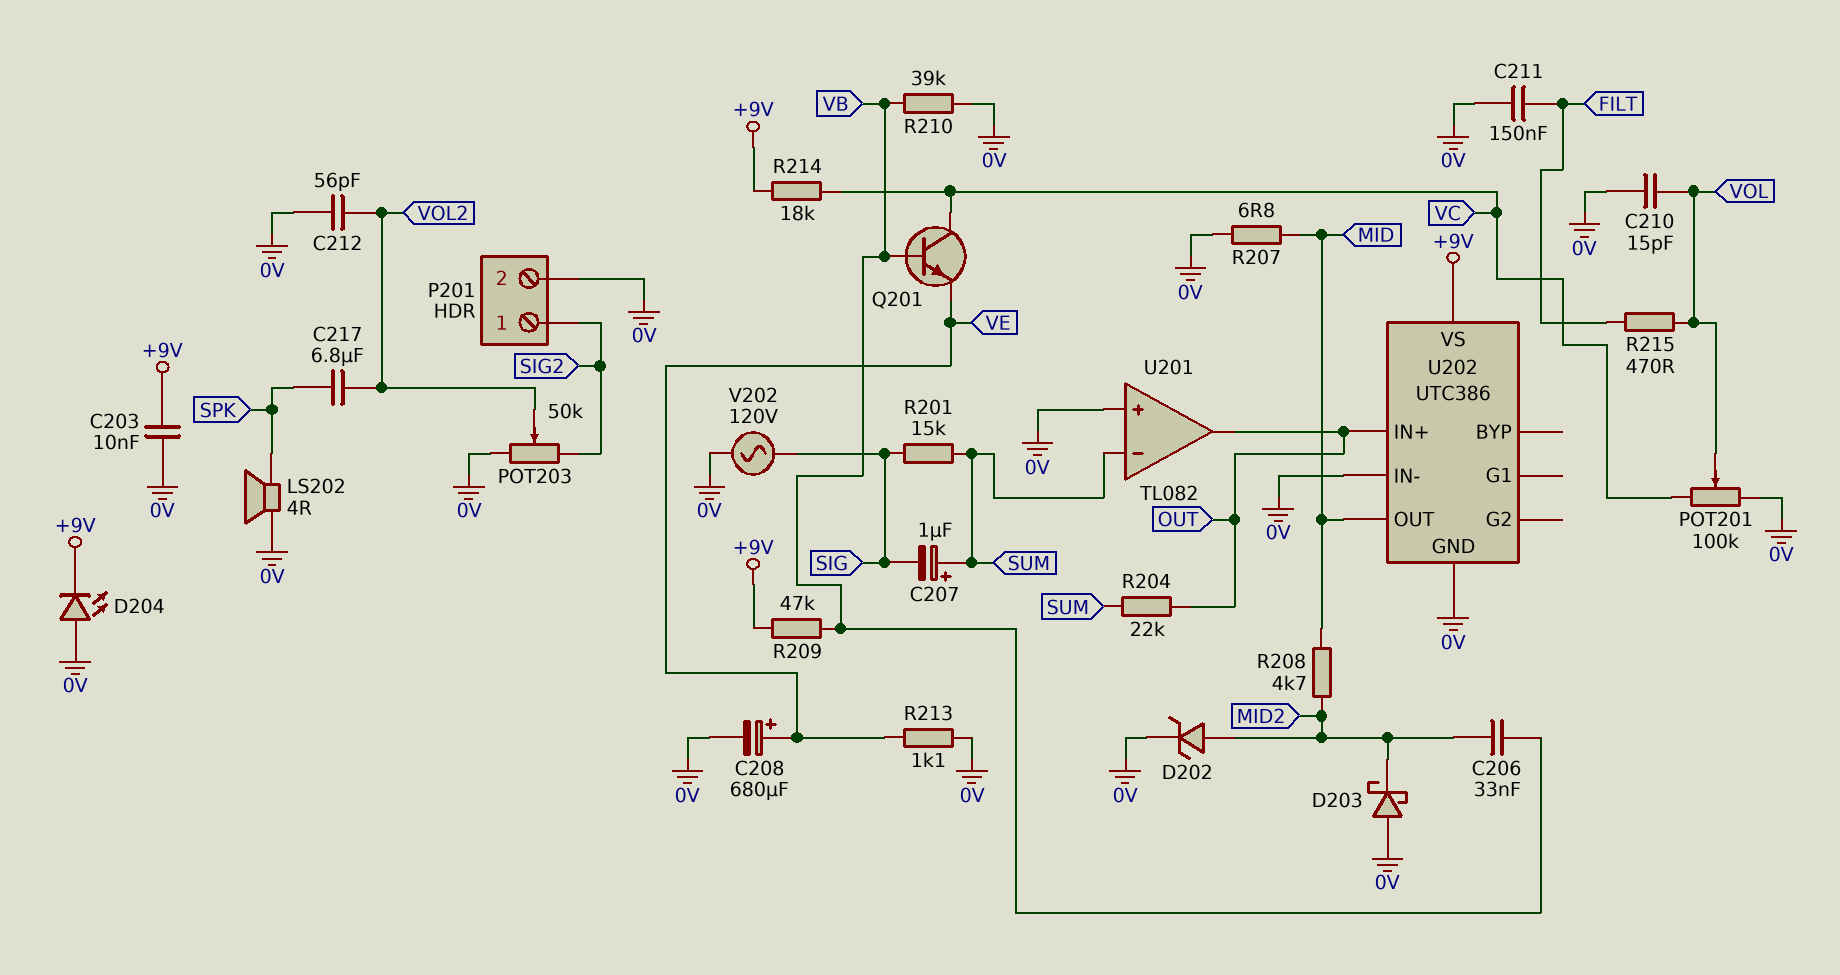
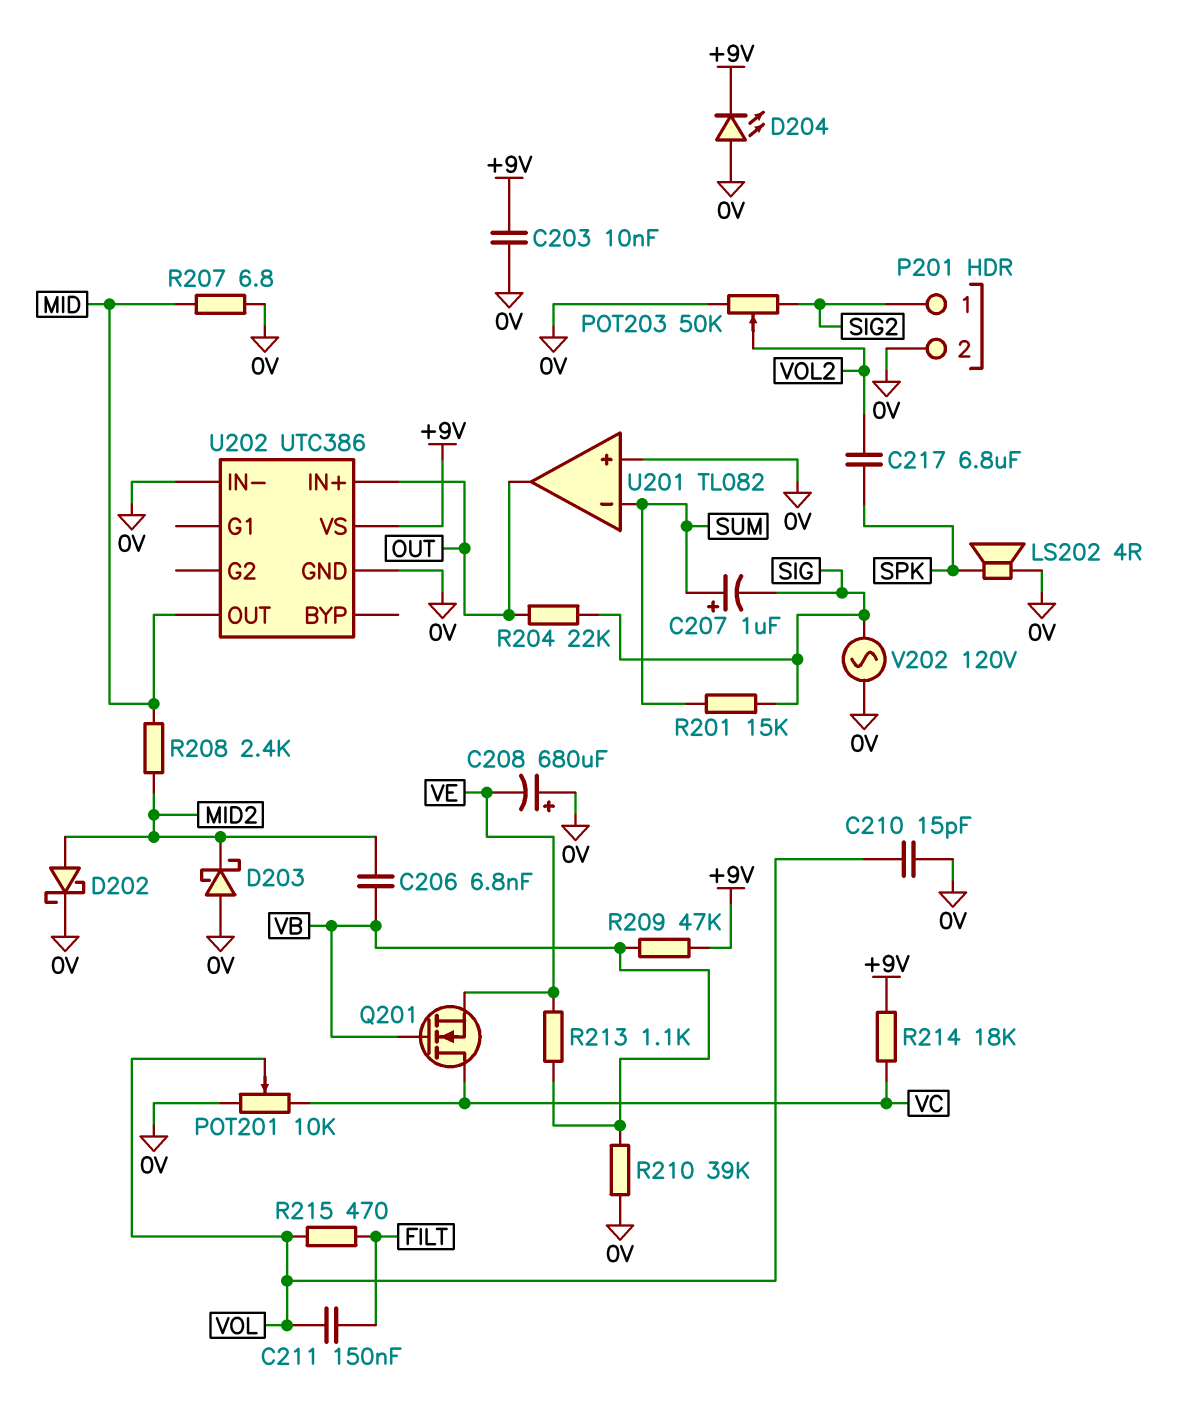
C206: 33nF (MID2, VB) -> 6.8nF (MID2, VB)
C208: 680uF (plus VE, minus 0V) -> 680uF (plus 0V, minus VE)
C211: 150nF (0V, FILT) -> 150nF (FILT, VOL)
C212: 56pF (0V, VOL2) -> none
D202: zener (A MID2, K 0V) -> schottky (A MID2, K 0V)
POT201: 100k (0V, VC, wiper VOL) -> 10k (0V, VC, wiper VOL)
Q201: NPN (B VB, C VC, E VE) -> NMOS (G VB, D VC, S VE)
R204: 22k (OUT, SUM) -> 22k (OUT, SIG)
R208: 4.7k (MID, MID2) -> 2.4k (MID, MID2)
R213: 1.1k (0V, VE) -> 1.1k (VB, VE)

